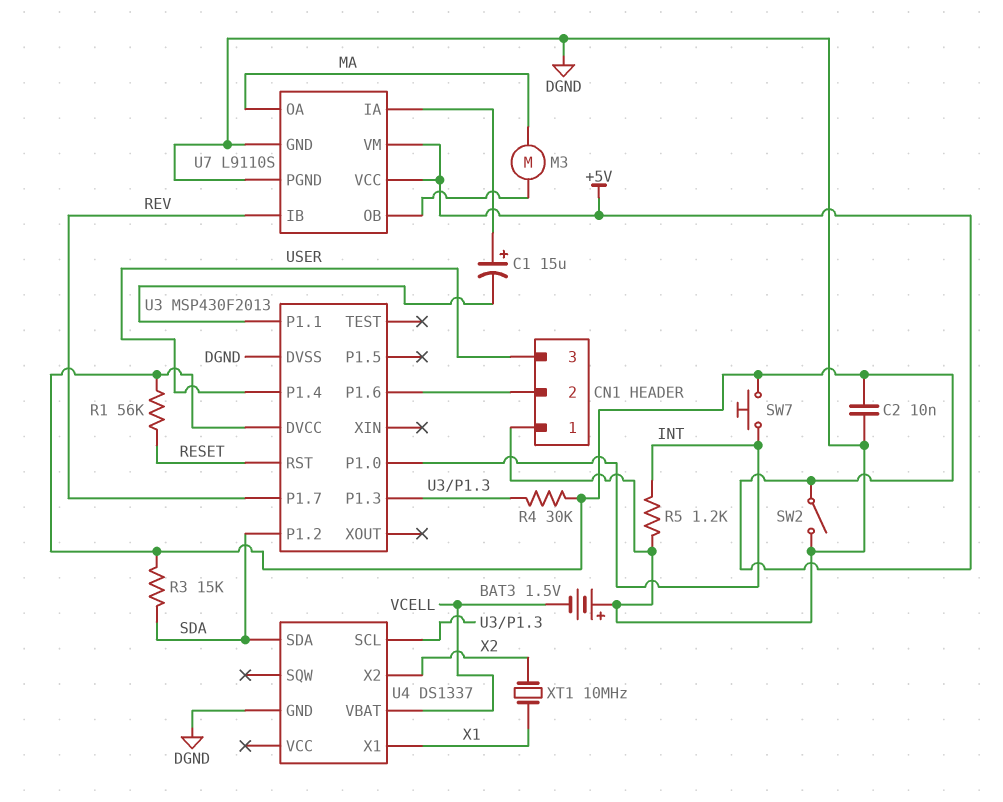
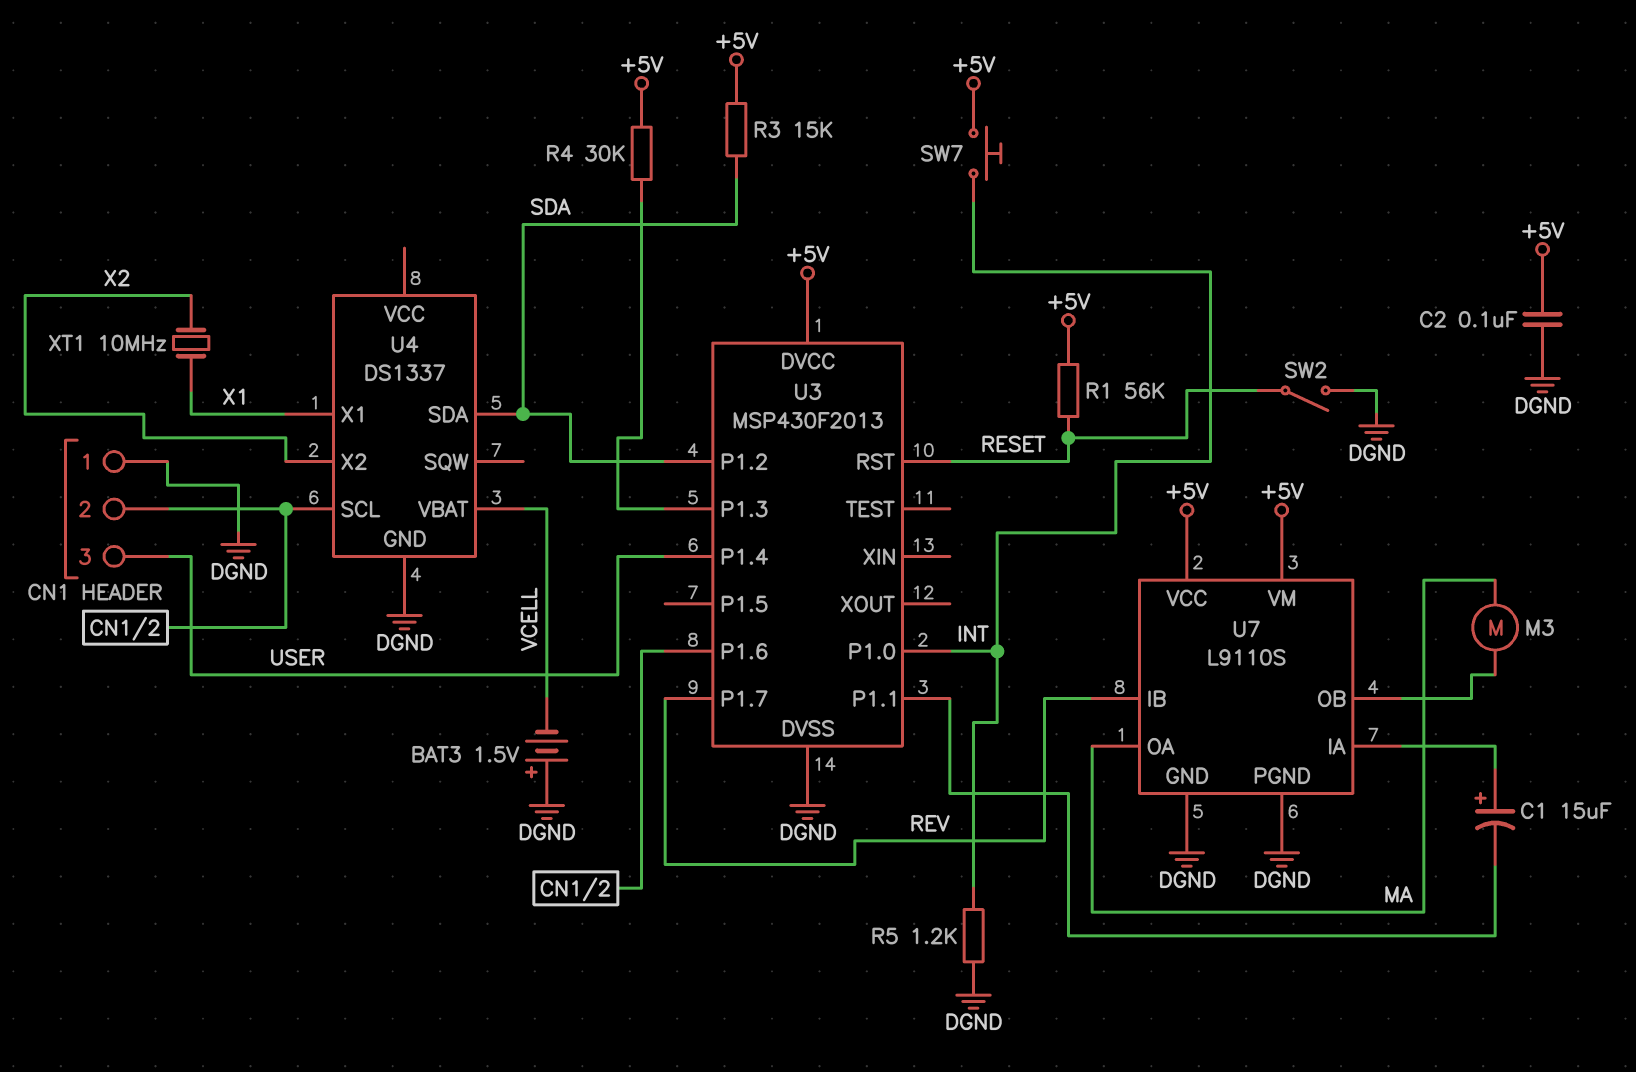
C2: 10nF (+5V, DGND) -> 100nF (+5V, DGND)
SW2: switch (+5V, DGND) -> switch (DGND, RESET)
U4 pin SCL: U3/P1.3 -> CN1/2

